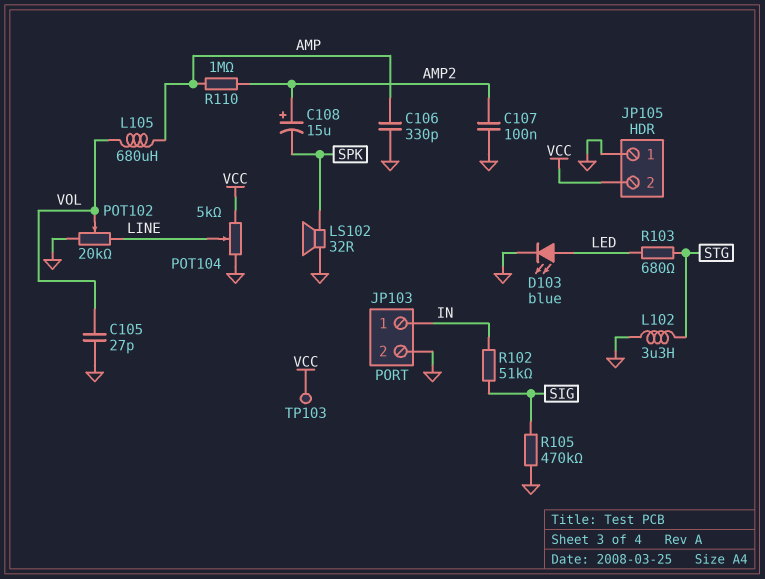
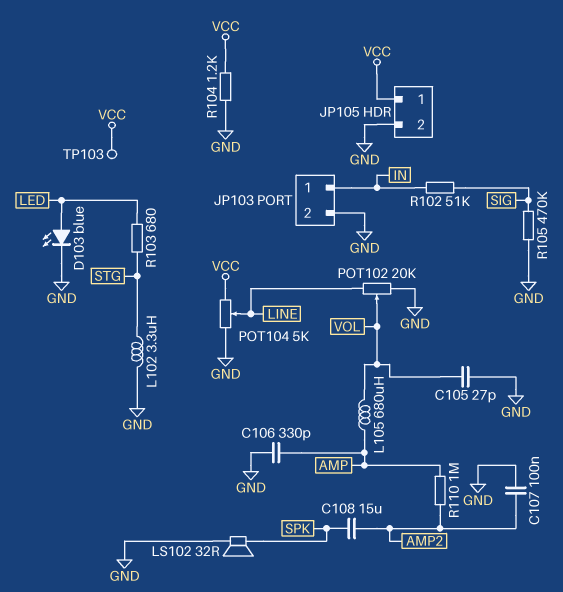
C108: 15uF (plus AMP2, minus SPK) -> 15uF (AMP2, SPK)
JP105 pin 1: GND -> VCC
JP105 pin 2: VCC -> GND
R104: none -> 1.2k (GND, VCC)

